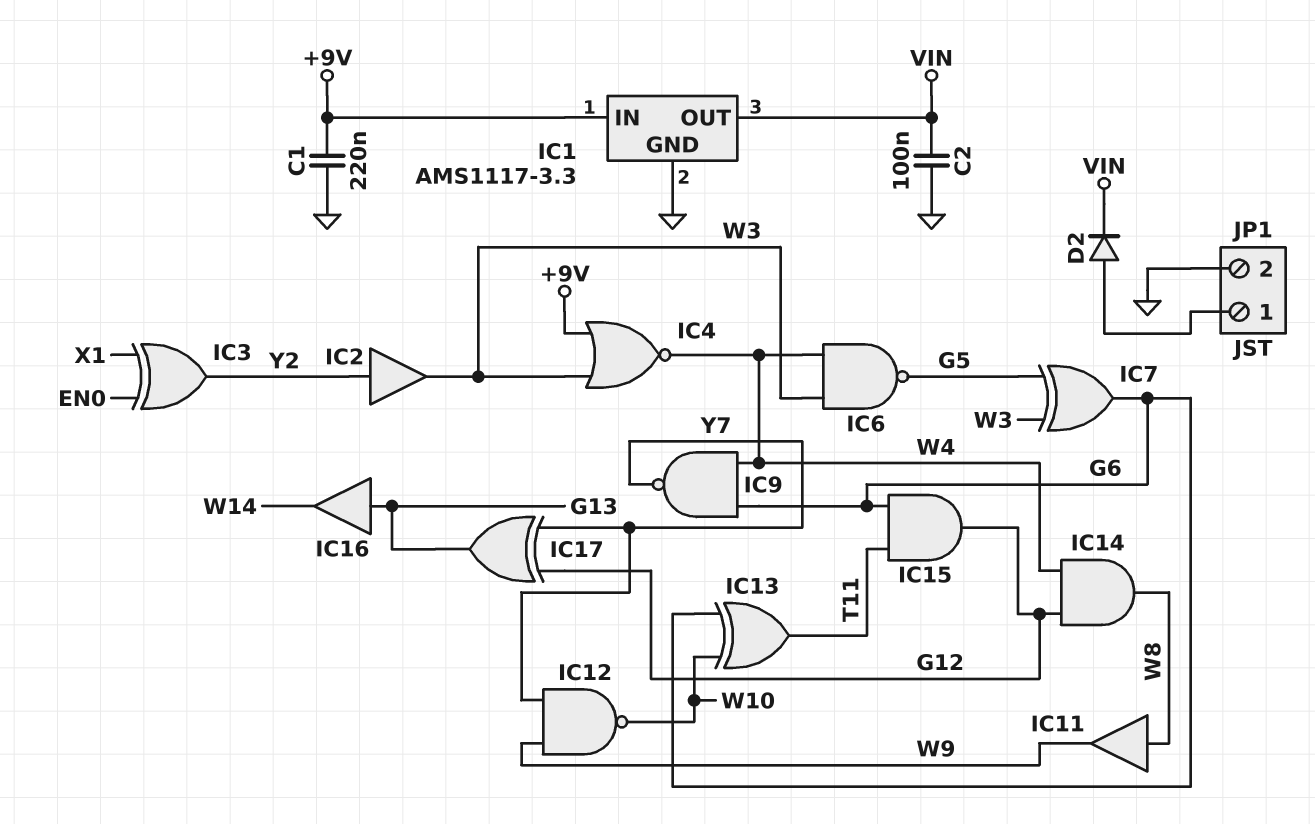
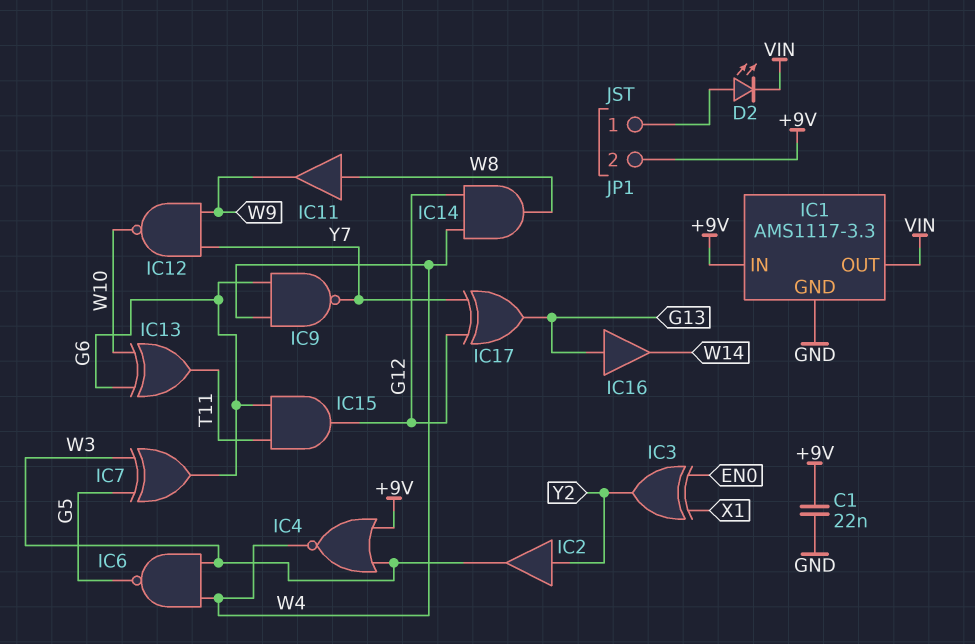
C1: 220nF (+9V, GND) -> 22nF (+9V, GND)
C2: 100nF (GND, VIN) -> none
D2: diode (A JP1/1, K VIN) -> LED (A JP1/1, K VIN)
JP1 pin 2: GND -> +9V

